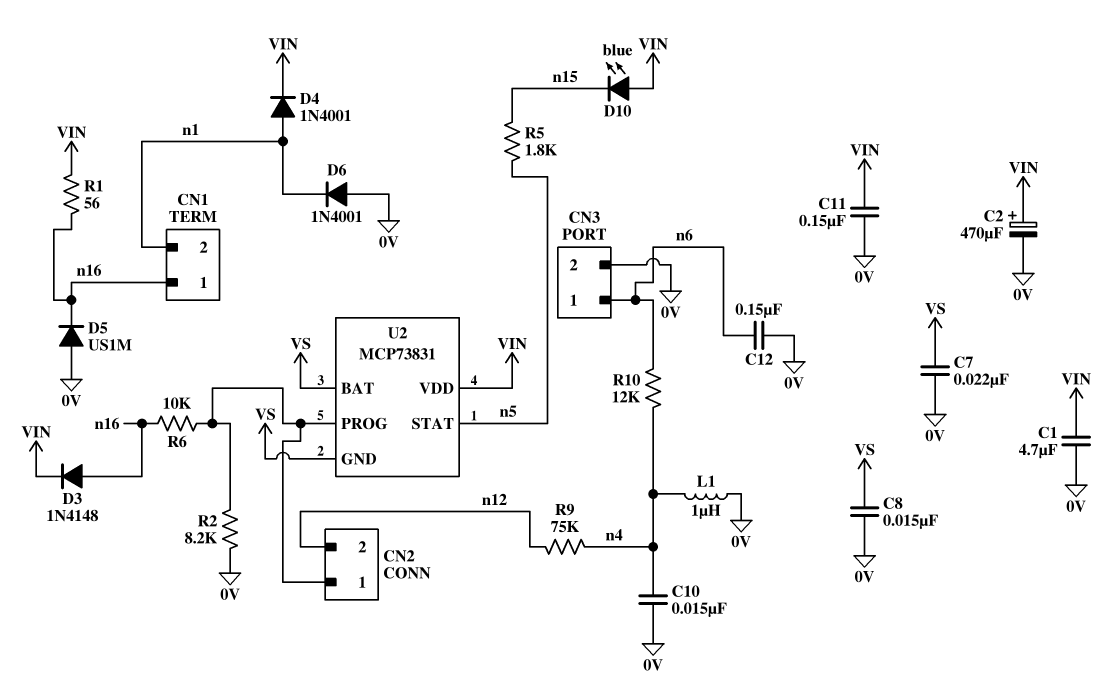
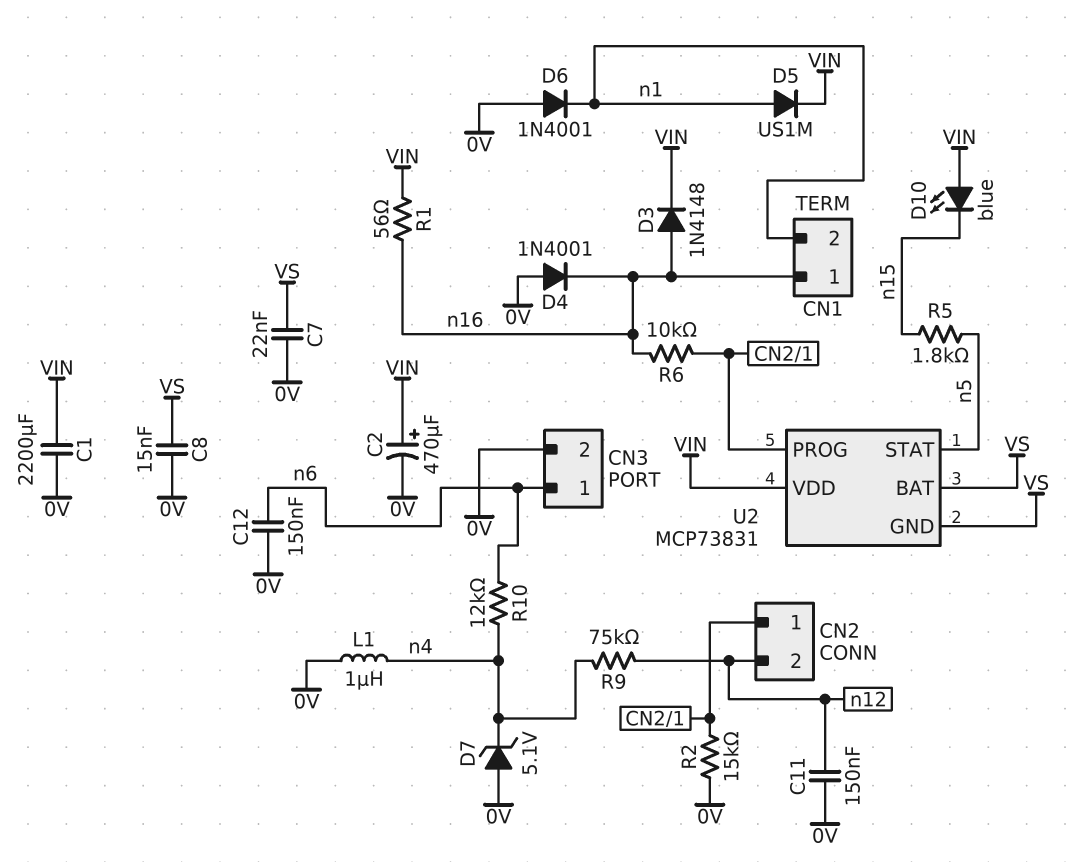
C1: 4.7uF (0V, VIN) -> 2200uF (0V, VIN)
C10: 15nF (0V, n4) -> none
C11: 150nF (0V, VIN) -> 150nF (0V, n12)
D4: diode 1N4001 (A n1, K VIN) -> diode 1N4001 (A 0V, K n16)
D5: diode US1M (A 0V, K n16) -> diode US1M (A n1, K VIN)
D7: none -> zener 5.1V (A 0V, K n4)
R2: 8.2k (0V, CN2/1) -> 15k (0V, CN2/1)

